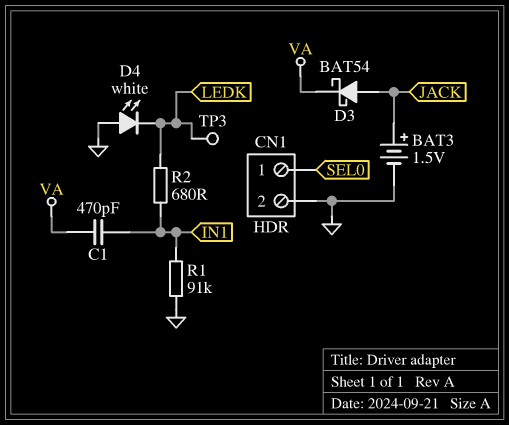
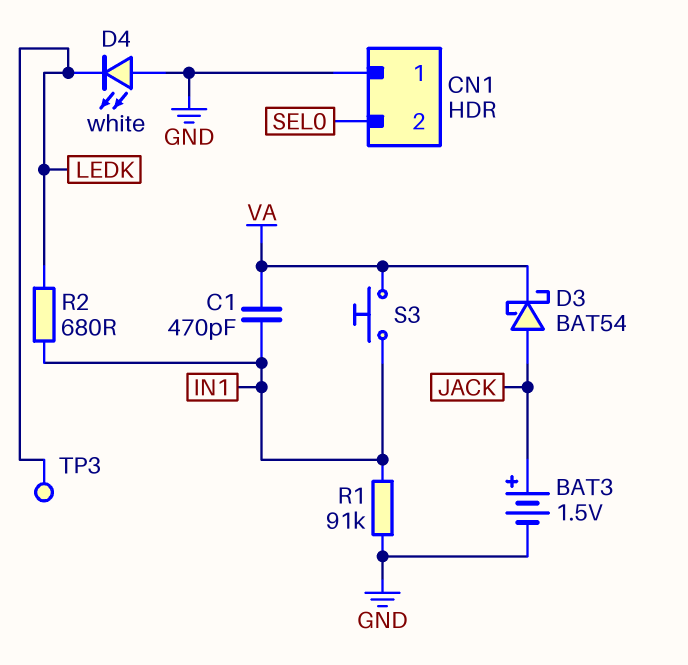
CN1 pin 1: SEL0 -> GND
CN1 pin 2: GND -> SEL0
S3: none -> button (IN1, VA)

